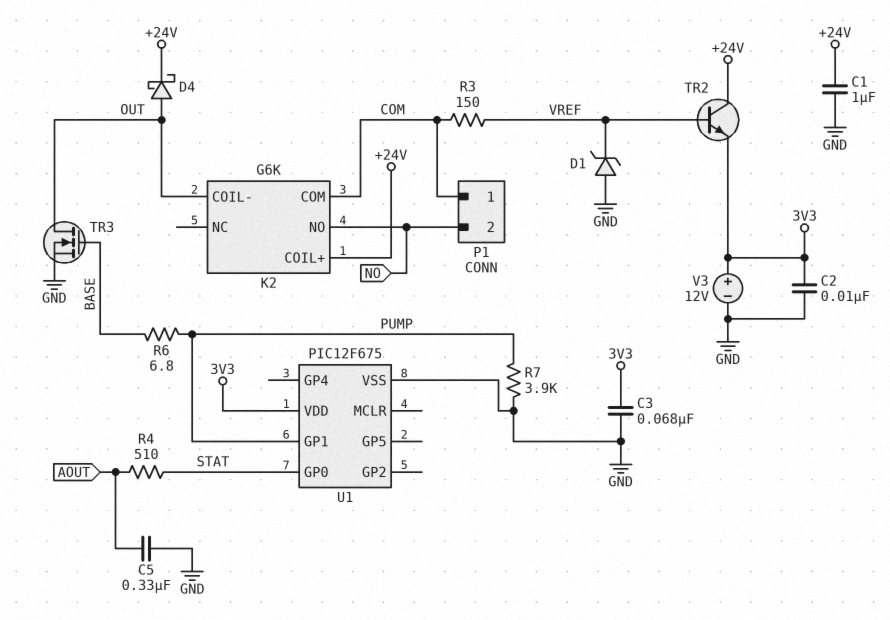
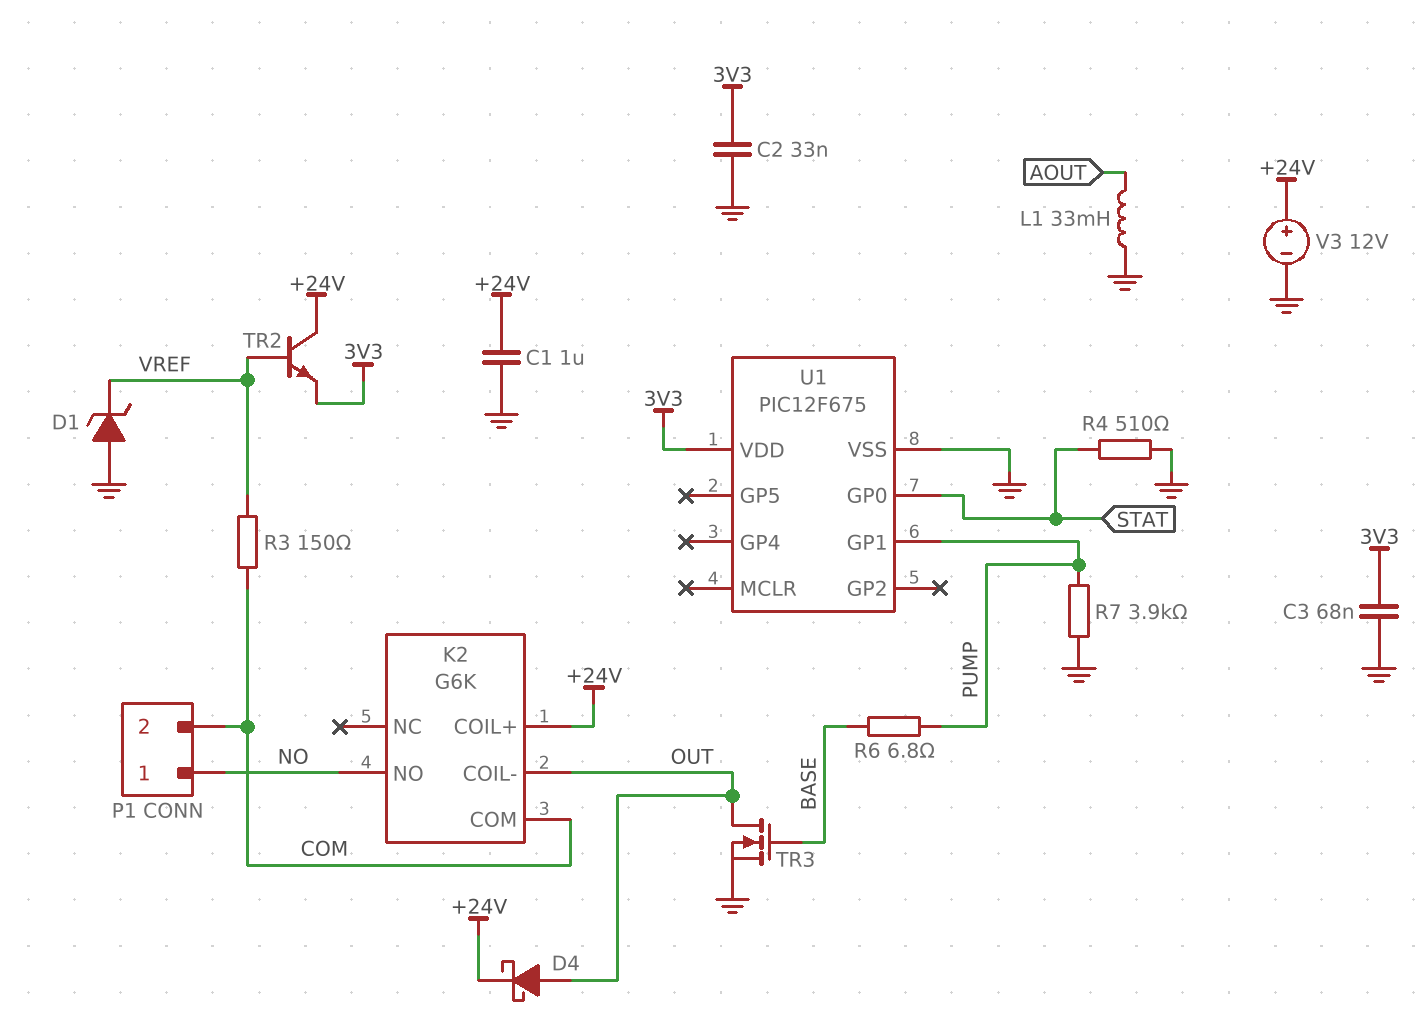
C2: 10nF (3V3, GND) -> 33nF (3V3, GND)
C5: 330nF (AOUT, GND) -> none
L1: none -> 33mH (AOUT, GND)
P1 pin 1: COM -> NO
P1 pin 2: NO -> COM
R4: 510 (AOUT, STAT) -> 510 (GND, STAT)
V3: 12V (plus 3V3, minus GND) -> 12V (plus +24V, minus GND)

